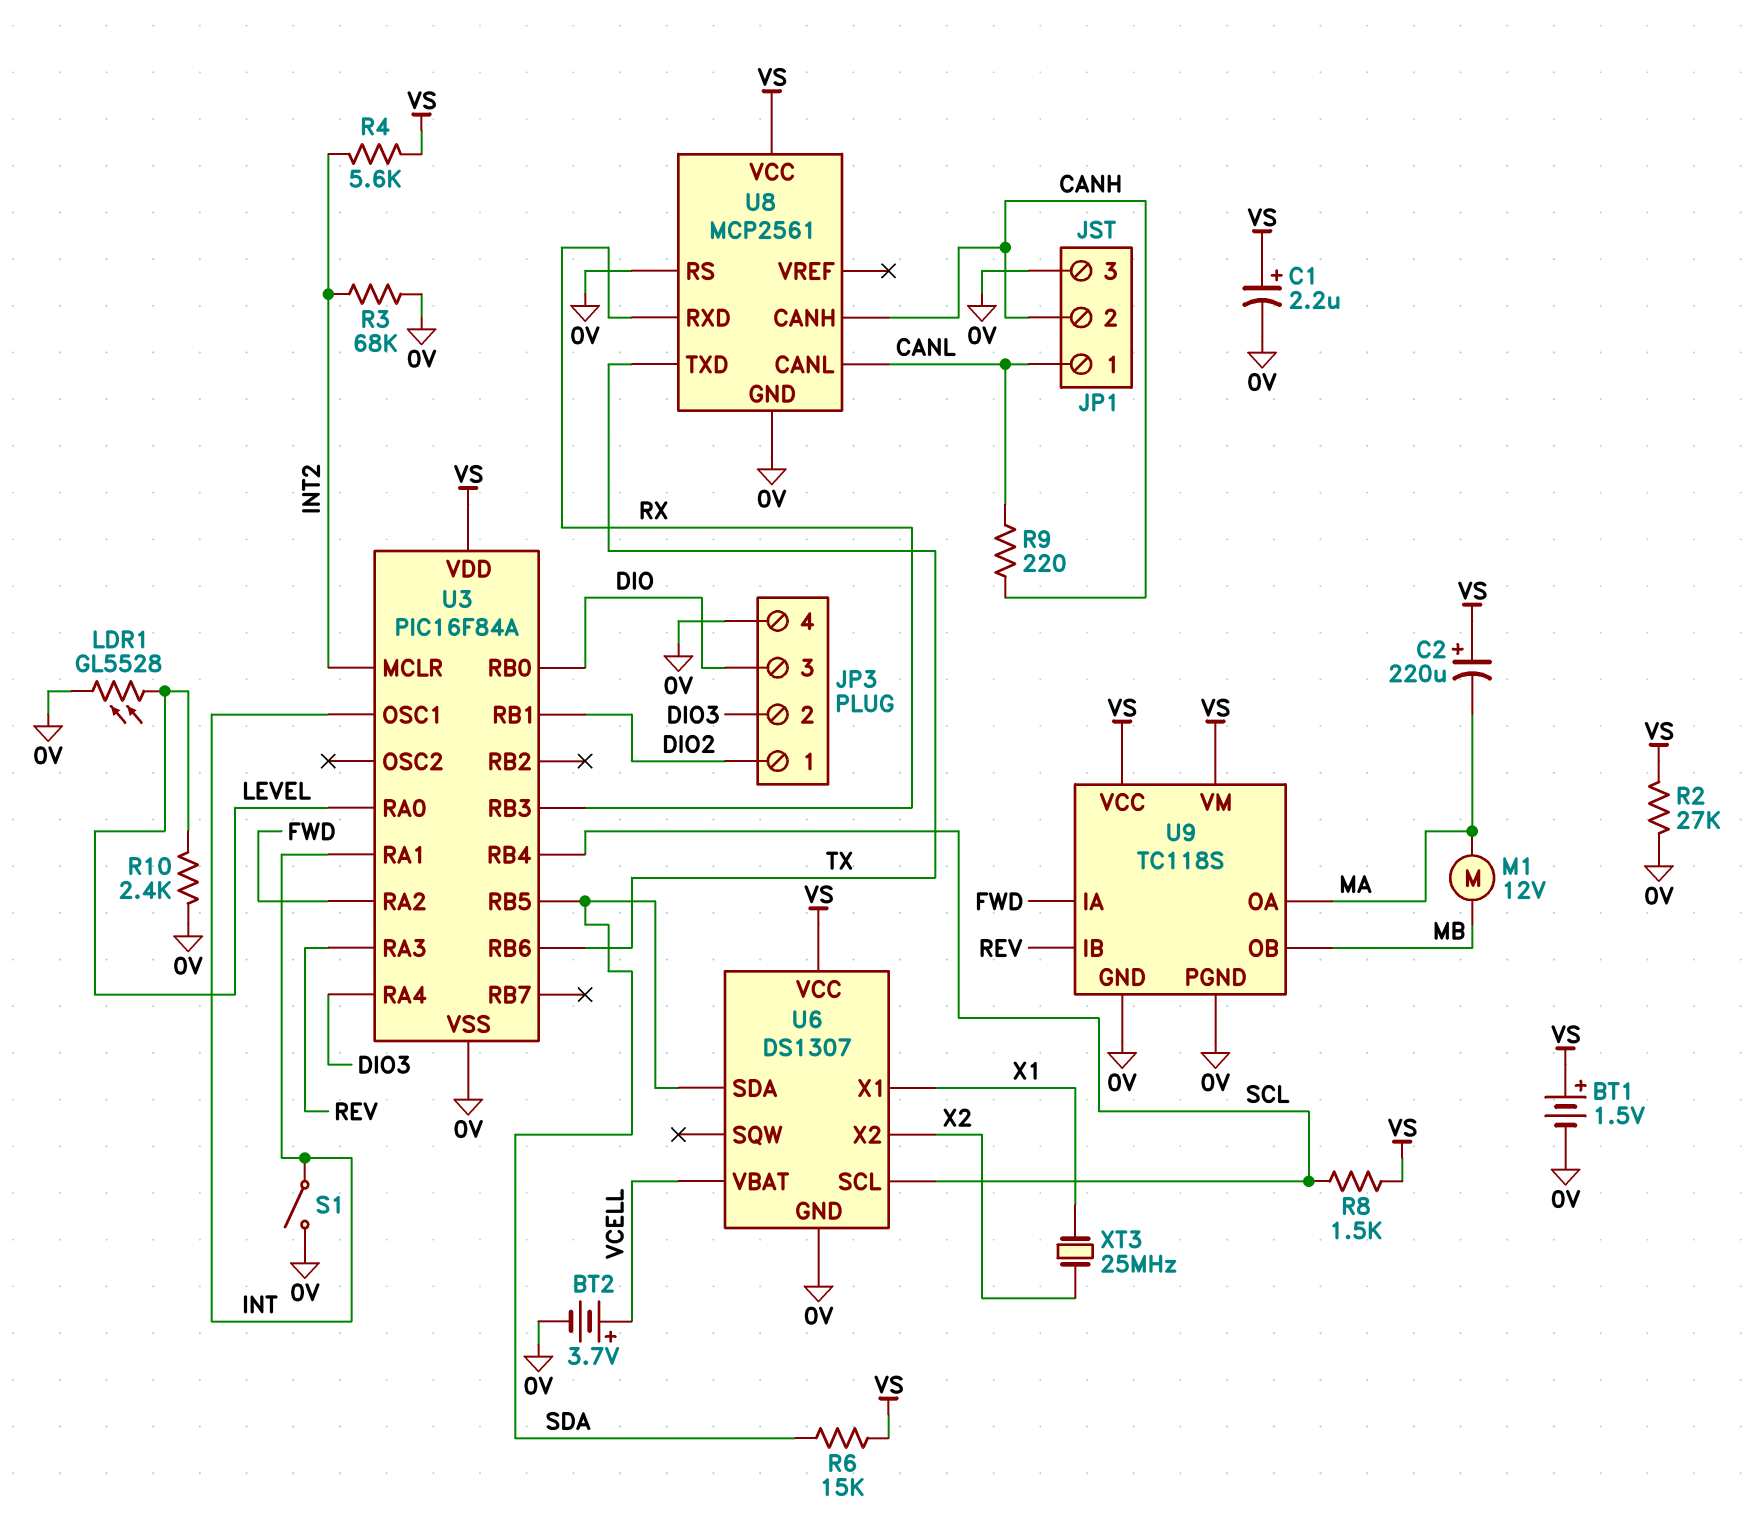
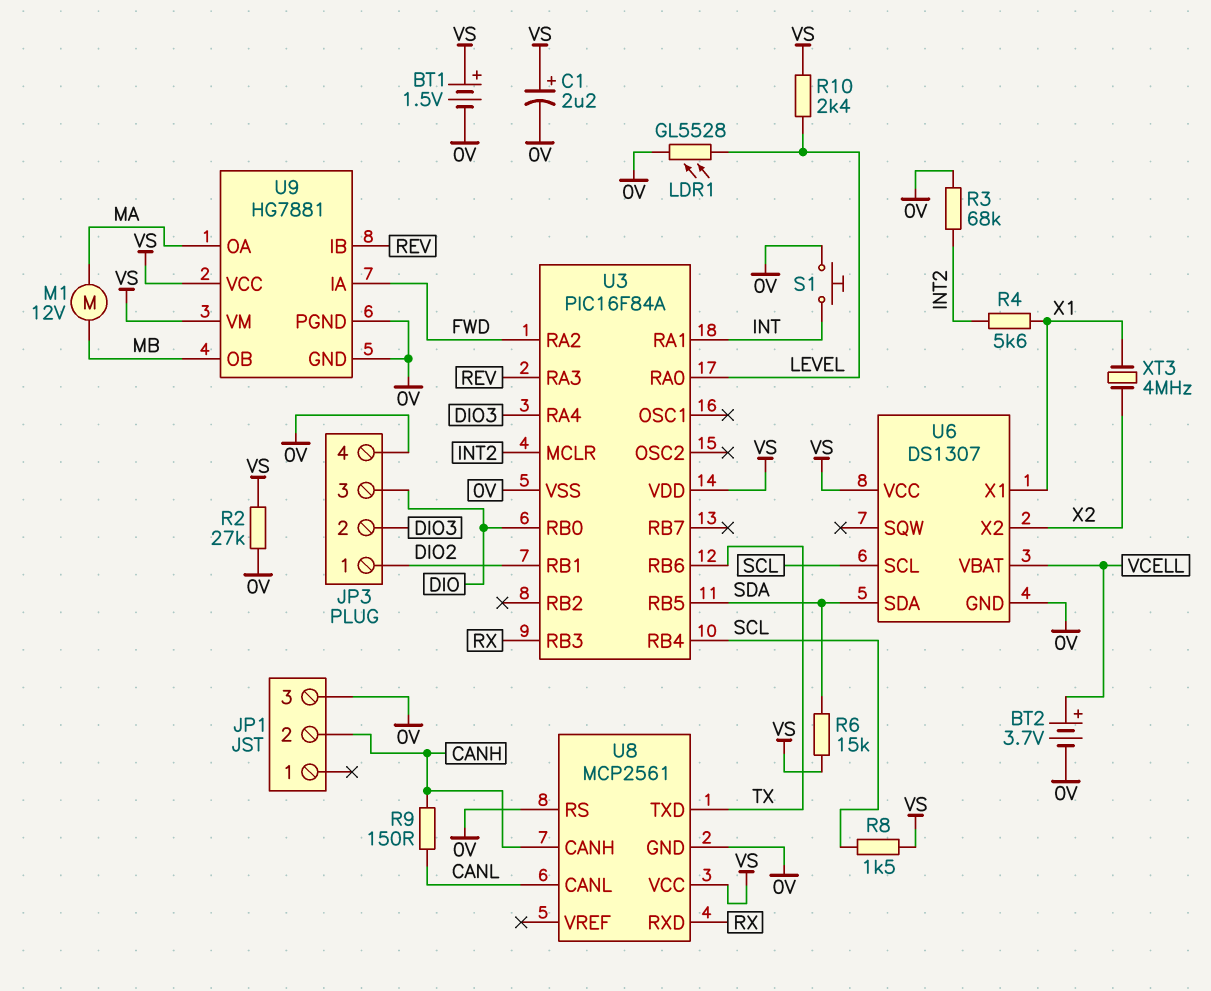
C2: 220uF (plus VS, minus MA) -> none
JP1 pin 1: CANL -> none
R4: 5.6k (INT2, VS) -> 5.6k (INT2, X1)
R9: 220 (CANH, CANL) -> 150 (CANH, CANL)
R10: 2.4k (0V, LEVEL) -> 2.4k (LEVEL, VS)
S1: switch (0V, INT) -> button (0V, INT)
U3 pin OSC1: INT -> none
U9: TC118S -> HG7881
XT3: 25MHz (X1, X2) -> 4MHz (X1, X2)

